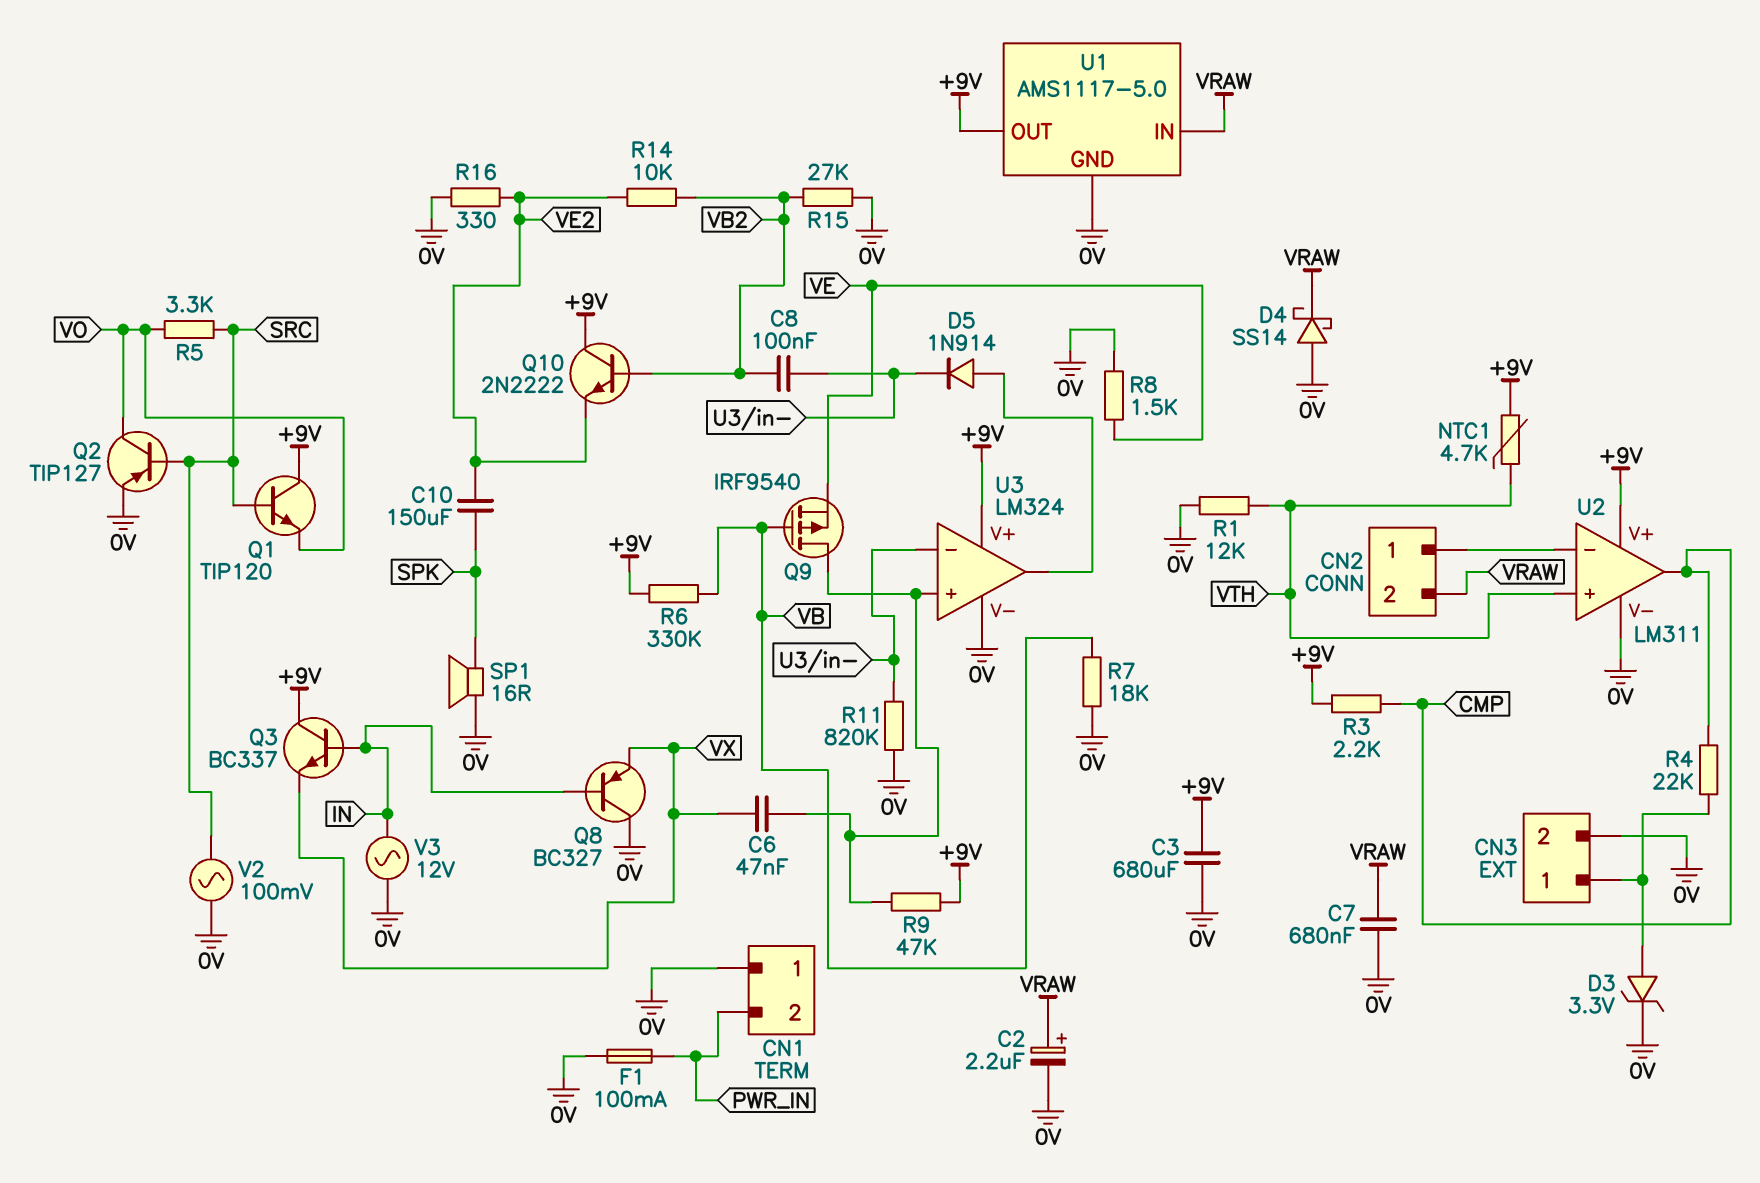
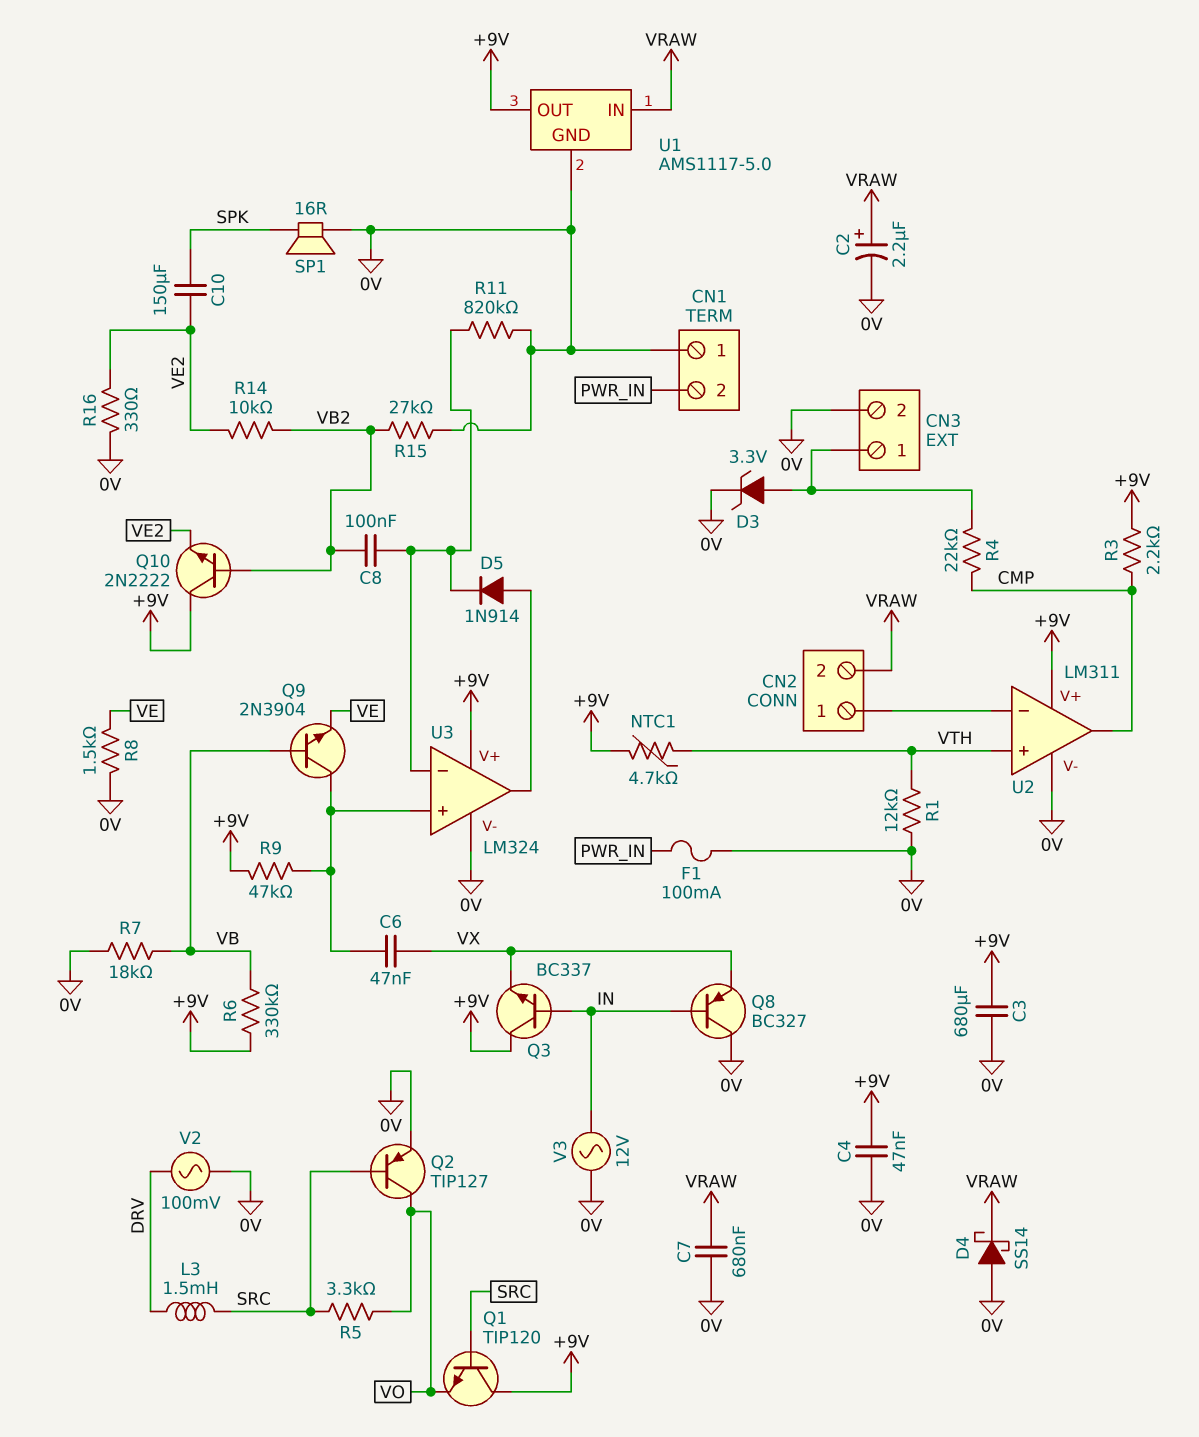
C4: none -> 47nF (+9V, 0V)
L3: none -> 1.5mH (DRV, SRC)
Q9: PMOS IRF9540 (G VB, D U3/in+, S VE) -> NPN 2N3904 (B VB, C U3/in+, E VE)
V2: AC 100mV (0V, SRC) -> AC 100mV (0V, DRV)

